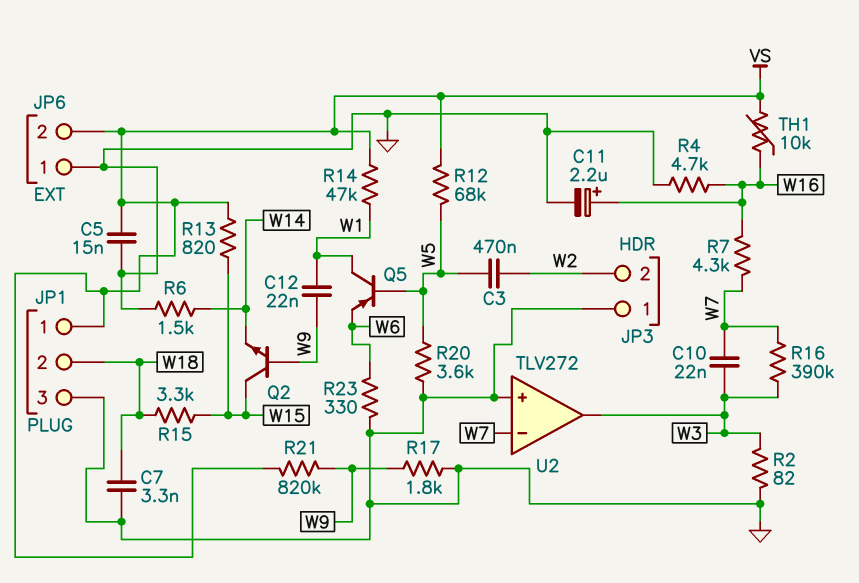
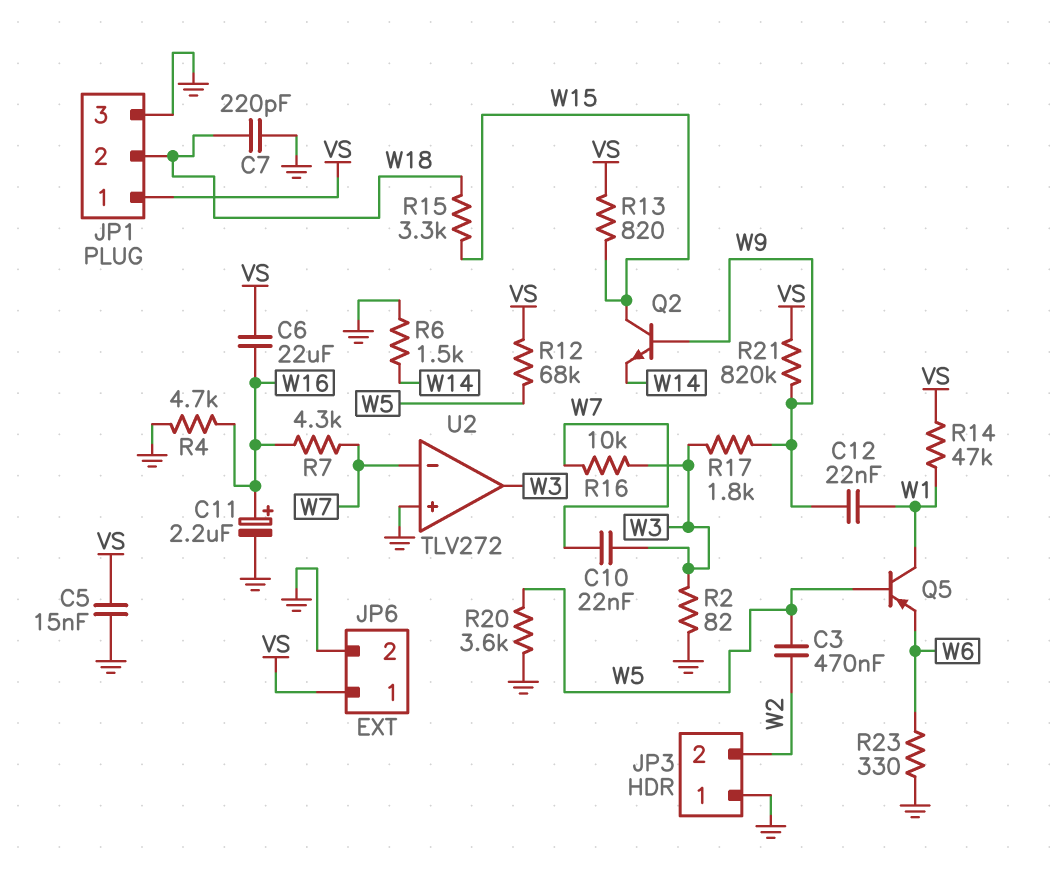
C6: none -> 22uF (VS, W16)
C7: 3.3nF (GND, W18) -> 220pF (GND, W18)
JP6 pin 1: GND -> VS
JP6 pin 2: VS -> GND
R16: 390k (W3, W7) -> 10k (W3, W7)
R17: 1.8k (GND, W9) -> 1.8k (W3, W9)
TH1: 10k (VS, W16) -> none

